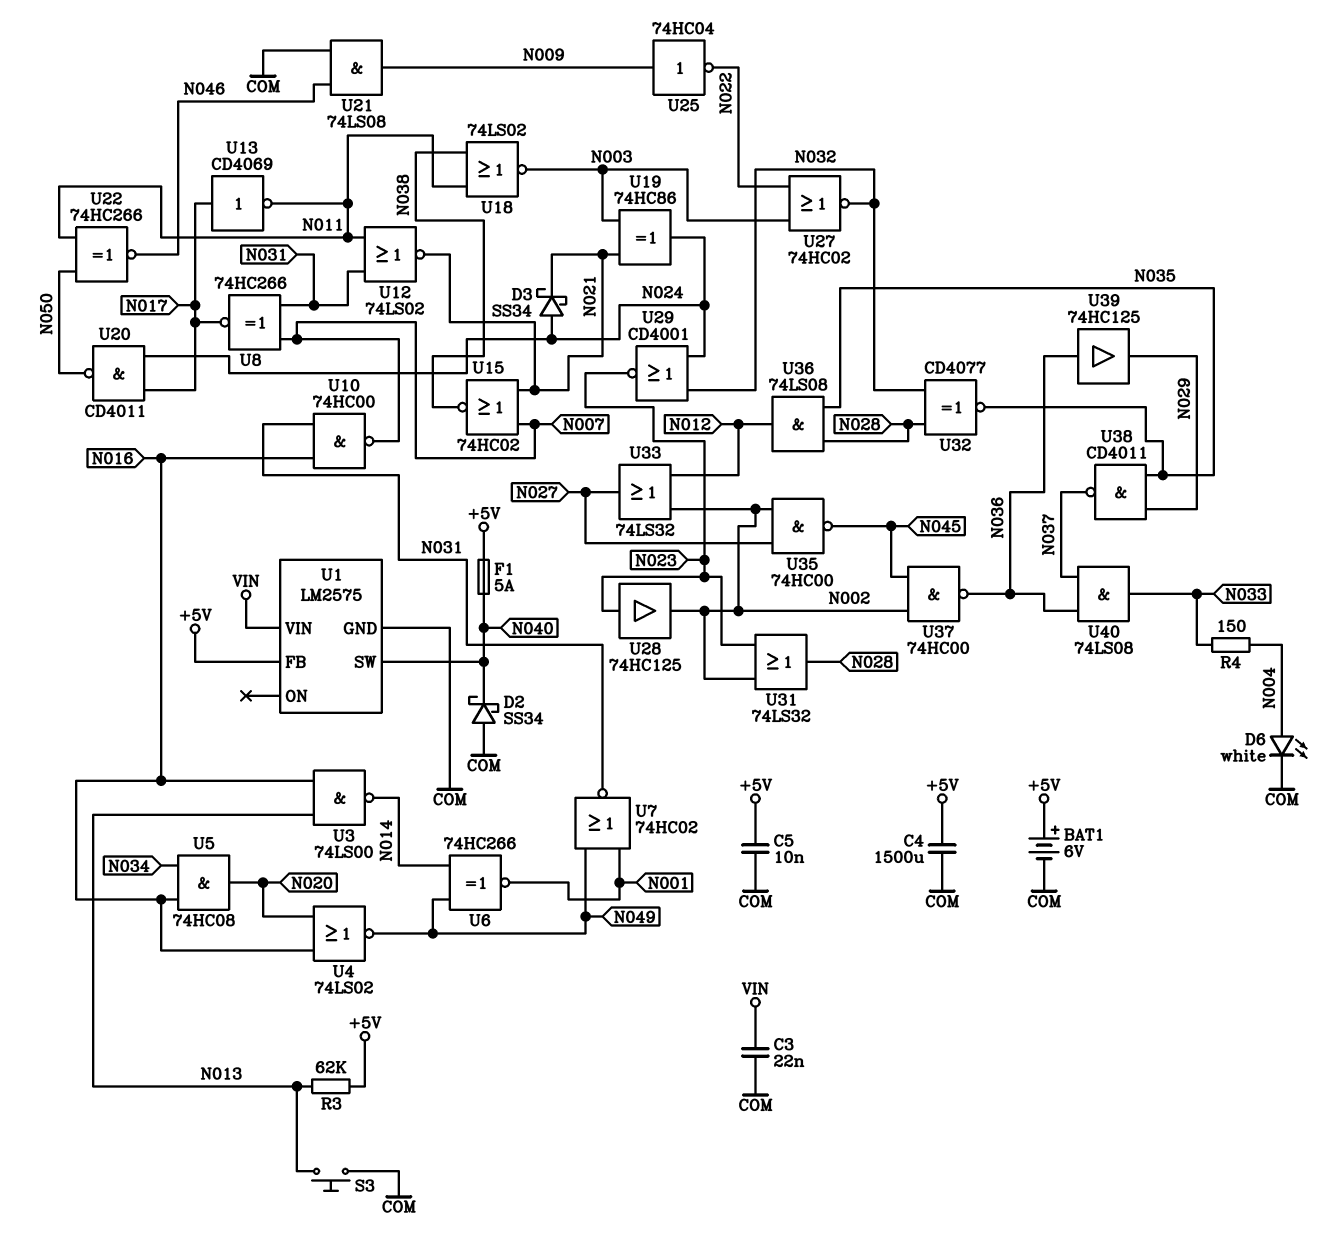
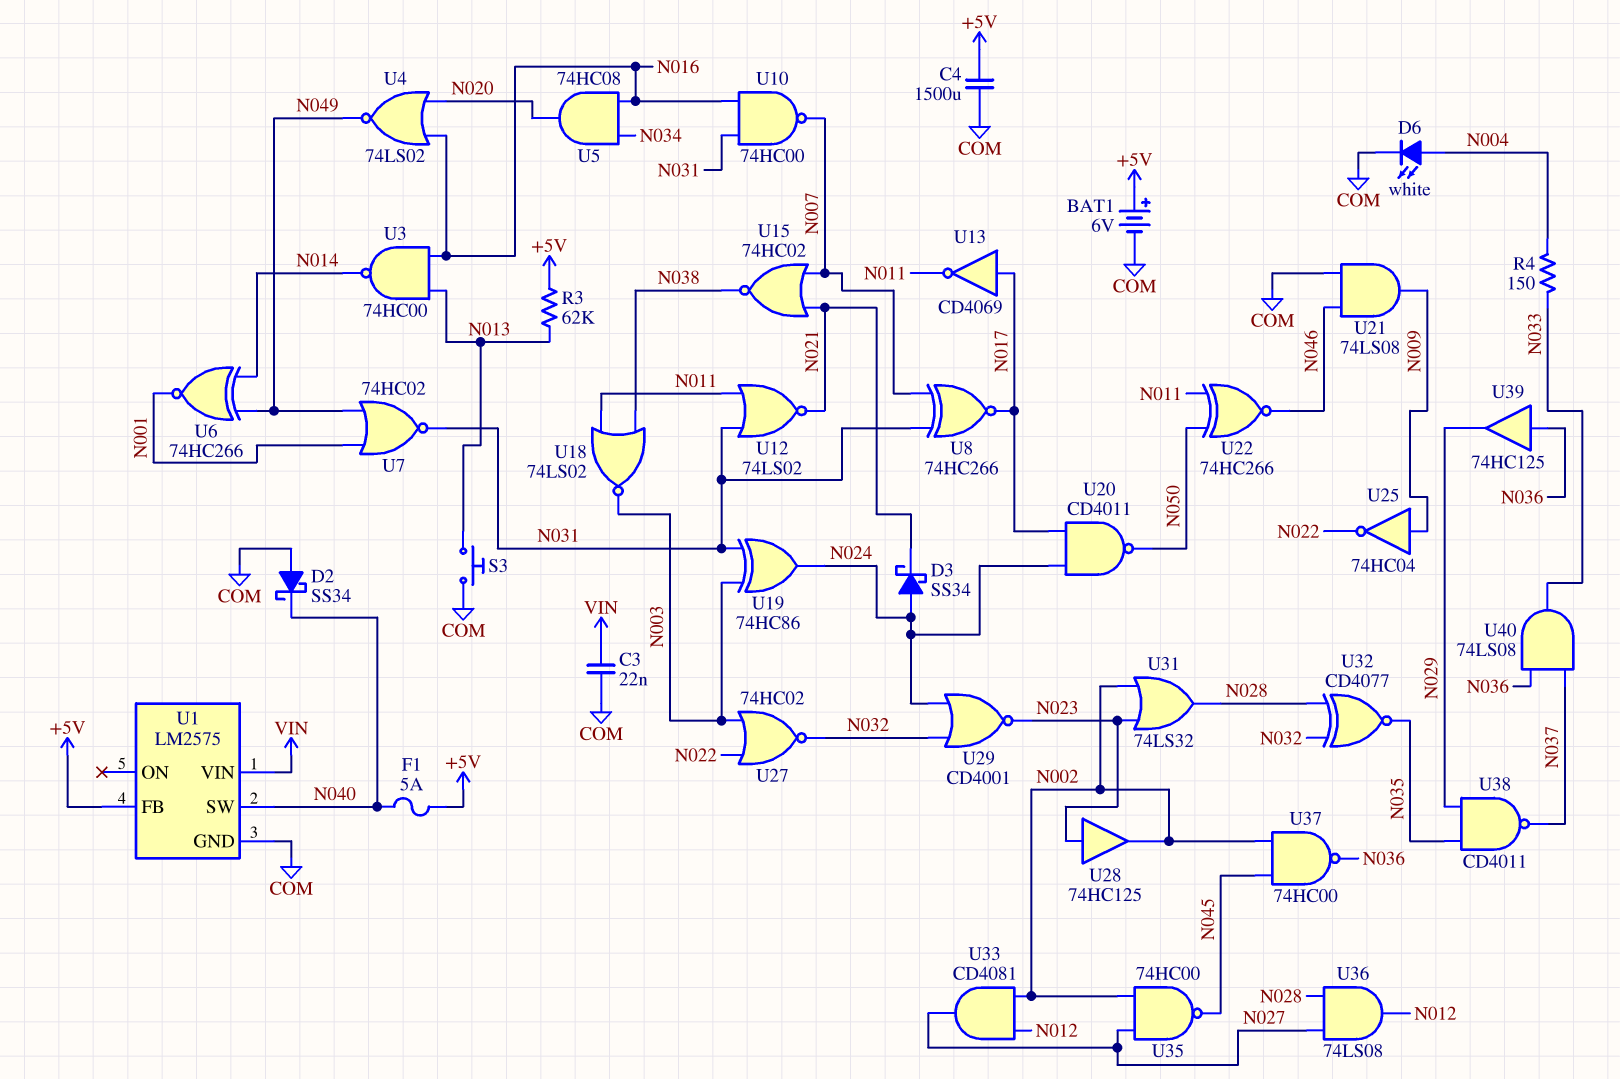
C5: 10nF (+5V, COM) -> none
U3: NAND 74LS00 (in N013, in N016, out N014) -> NAND 74HC00 (in N013, in N016, out N014)
U19: XOR 74HC86 (in N003, in N021, out N024) -> XOR 74HC86 (in N003, in N031, out N024)
U33: OR 74LS32 (in N002, in N012, out N027) -> AND CD4081 (in N002, in N012, out N027)
U36: AND 74LS08 (in N028, in N035, out N012) -> AND 74LS08 (in N027, in N028, out N012)

